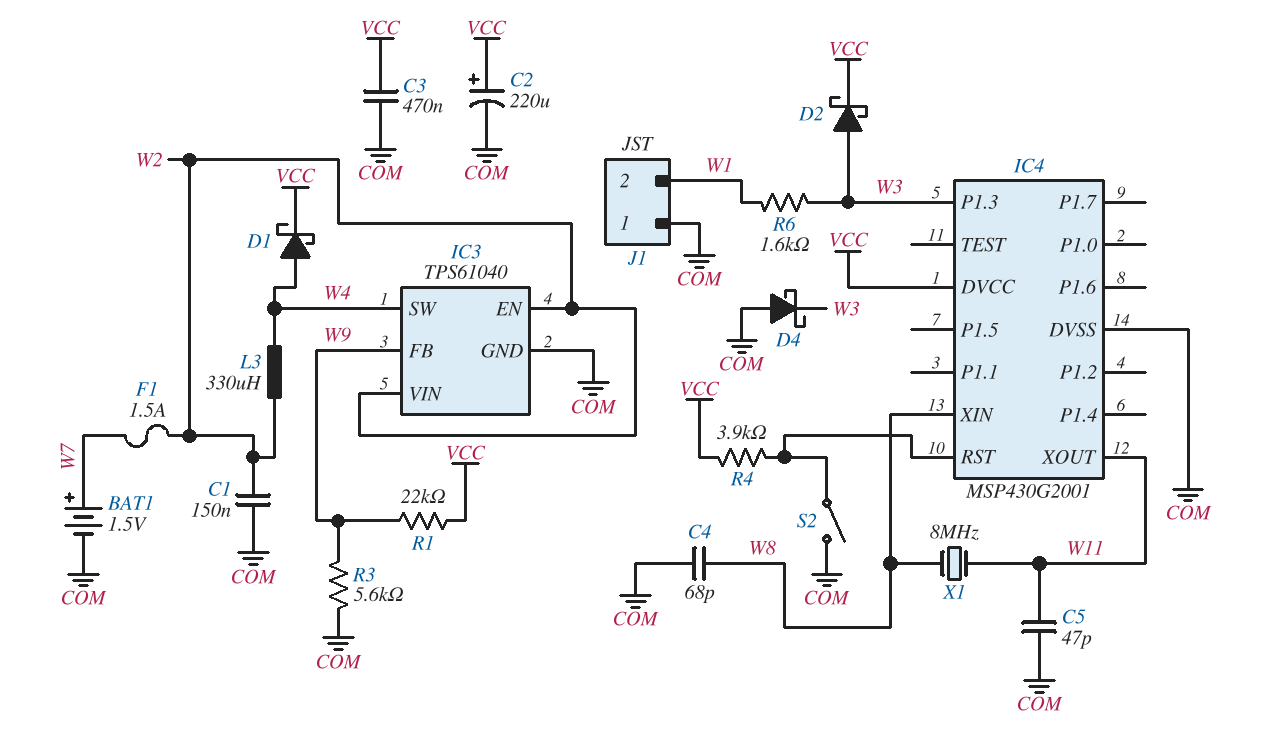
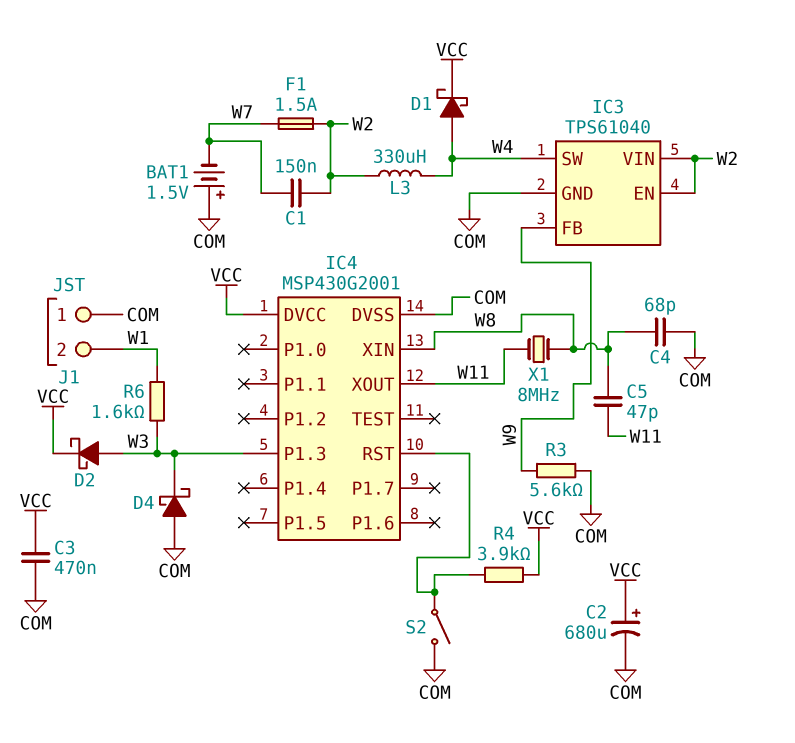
BAT1: 1.5V (plus W7, minus COM) -> 1.5V (plus COM, minus W7)
C1: 150nF (COM, W2) -> 150nF (W2, W7)
C2: 220uF (plus VCC, minus COM) -> 680uF (plus VCC, minus COM)
C5: 47pF (COM, W11) -> 47pF (W8, W11)
R1: 22k (VCC, W9) -> none

